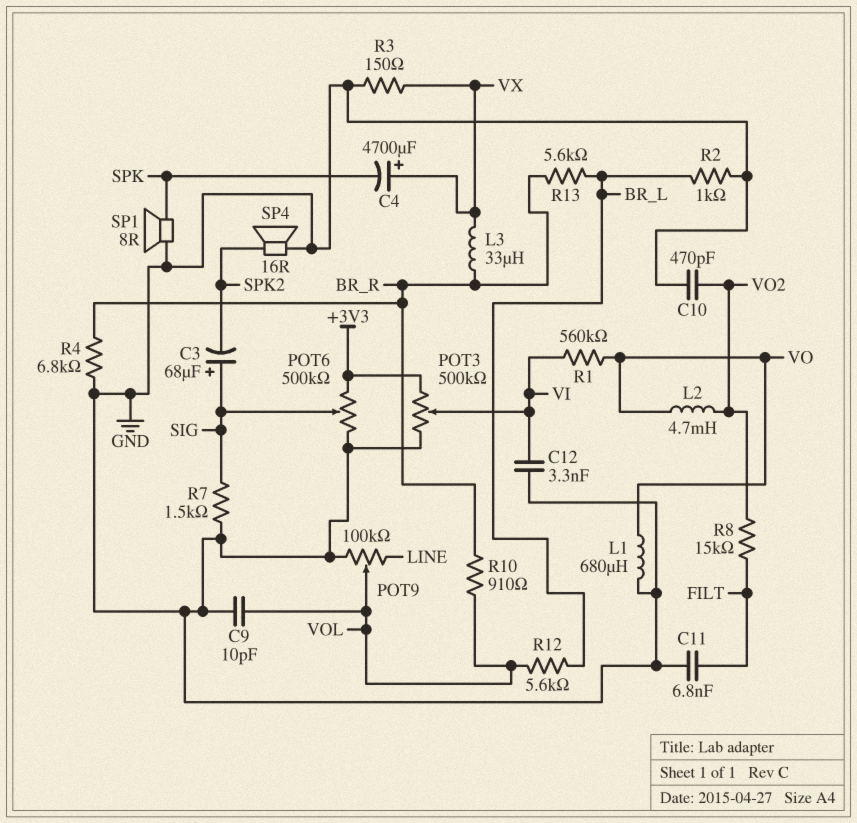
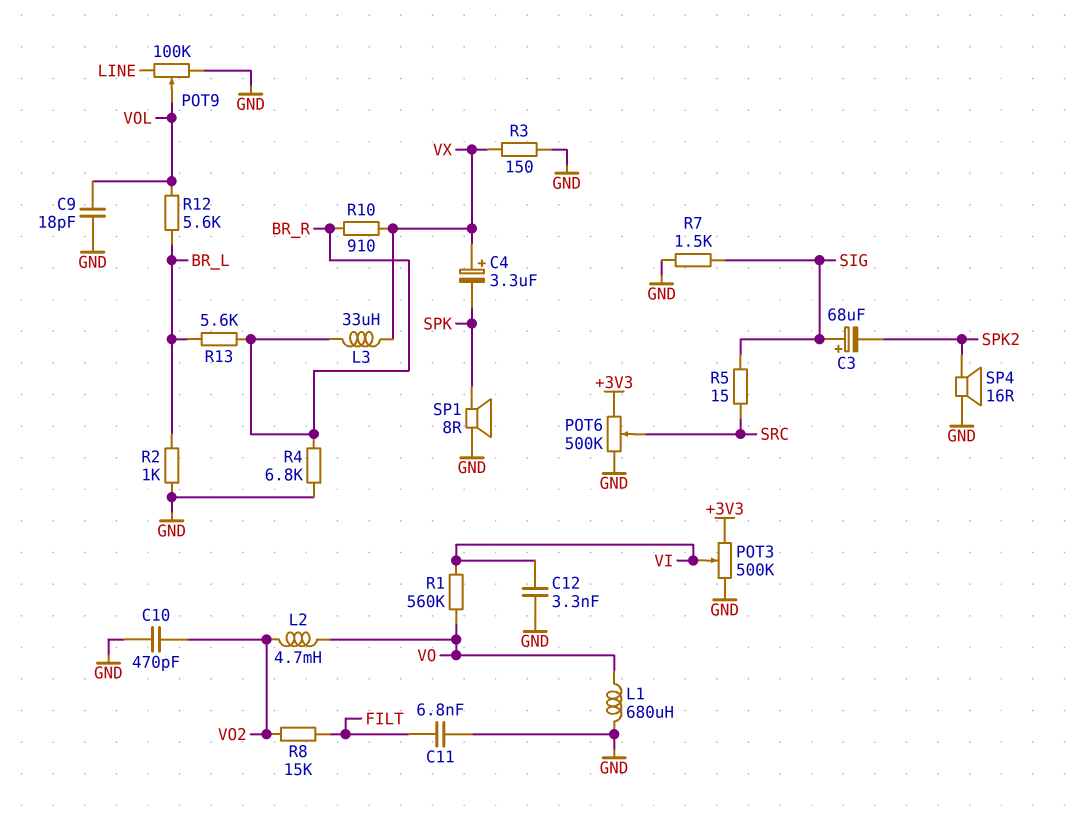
C4: 4700uF (plus VX, minus SPK) -> 3.3uF (plus VX, minus SPK)
C9: 10pF (GND, VOL) -> 18pF (GND, VOL)
POT6: 500k (+3V3, GND, wiper SIG) -> 500k (+3V3, GND, wiper SRC)
R5: none -> 15 (SIG, SRC)
R10: 910 (BR_R, VOL) -> 910 (BR_R, VX)

